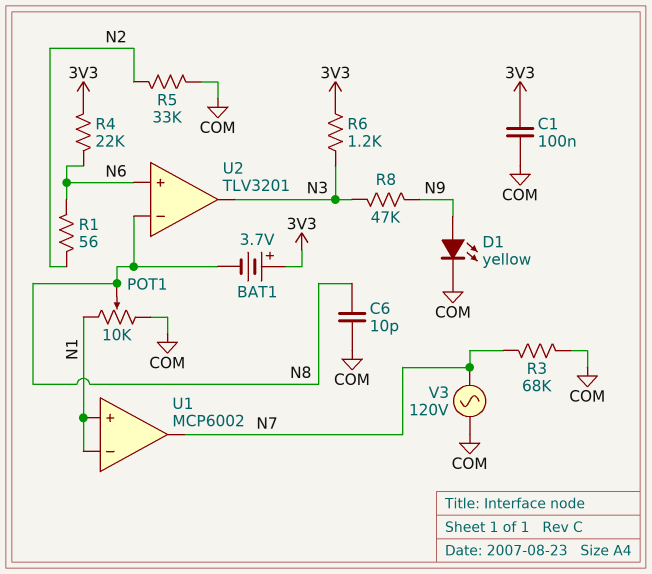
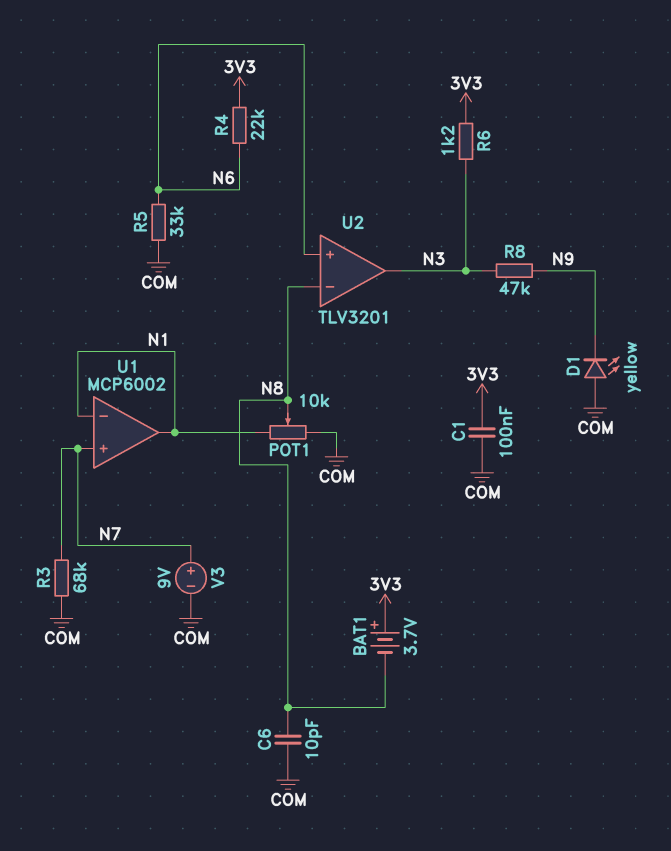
D1: LED yellow (A N9, K COM) -> LED yellow (A COM, K N9)
R1: 56 (N2, N6) -> none
R5: 33k (COM, N2) -> 33k (COM, N6)
U1 pin in+: N1 -> N7
U1 pin out: N7 -> N1
V3: AC 120V (COM, N7) -> 9V (plus N7, minus COM)

